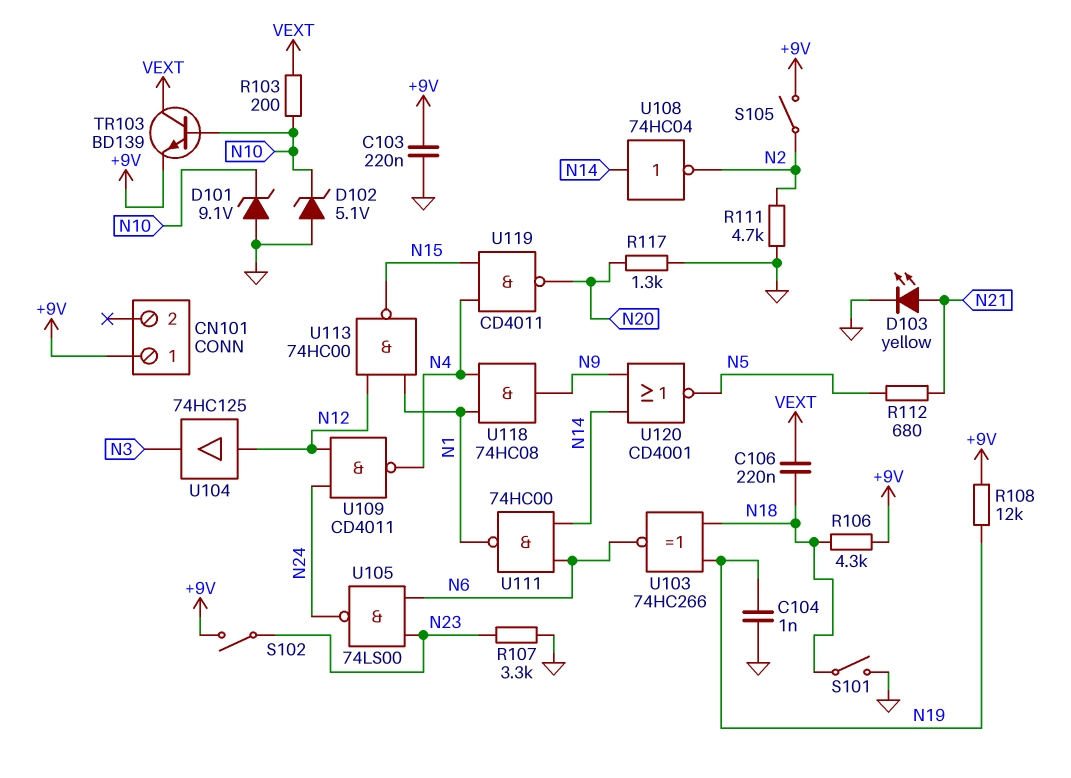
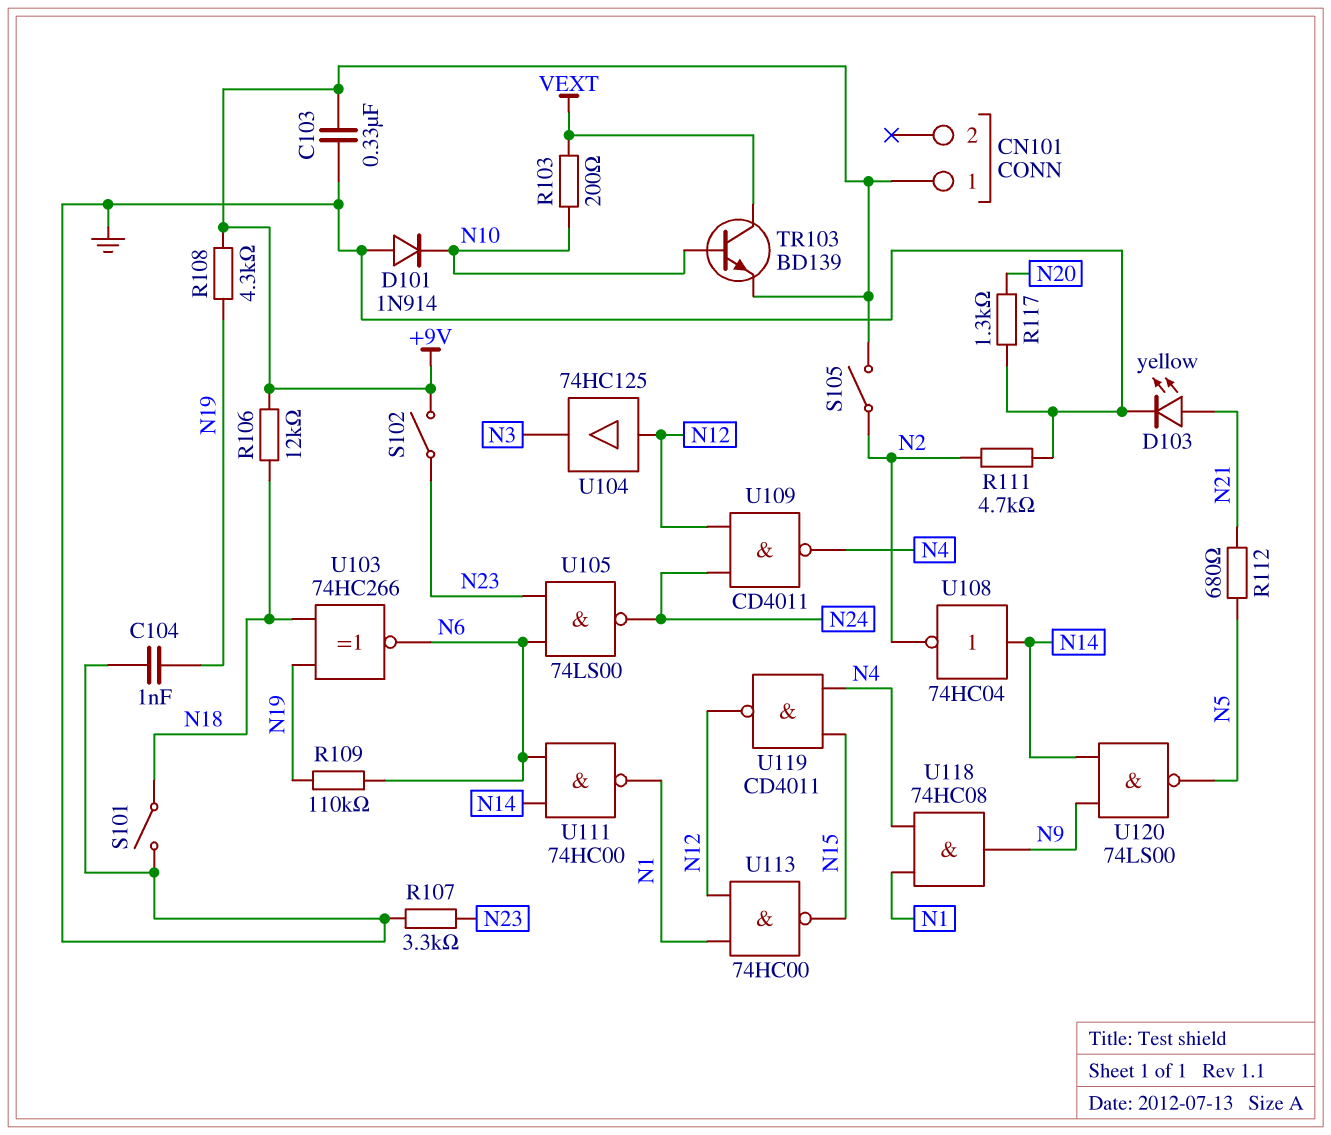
C103: 220nF (+9V, GND) -> 330nF (+9V, GND)
C106: 220nF (N18, VEXT) -> none
D101: zener 9.1V (A GND, K N10) -> diode 1N914 (A GND, K N10)
D102: zener 5.1V (A GND, K N10) -> none
R106: 4.3k (+9V, N18) -> 12k (+9V, N18)
R108: 12k (+9V, N19) -> 4.3k (+9V, N19)
R109: none -> 110k (N6, N19)
U119: NAND CD4011 (in N4, in N15, out N20) -> NAND CD4011 (in N4, in N15, out N12)
U120: NOR CD4001 (in N9, in N14, out N5) -> NAND 74LS00 (in N9, in N14, out N5)

